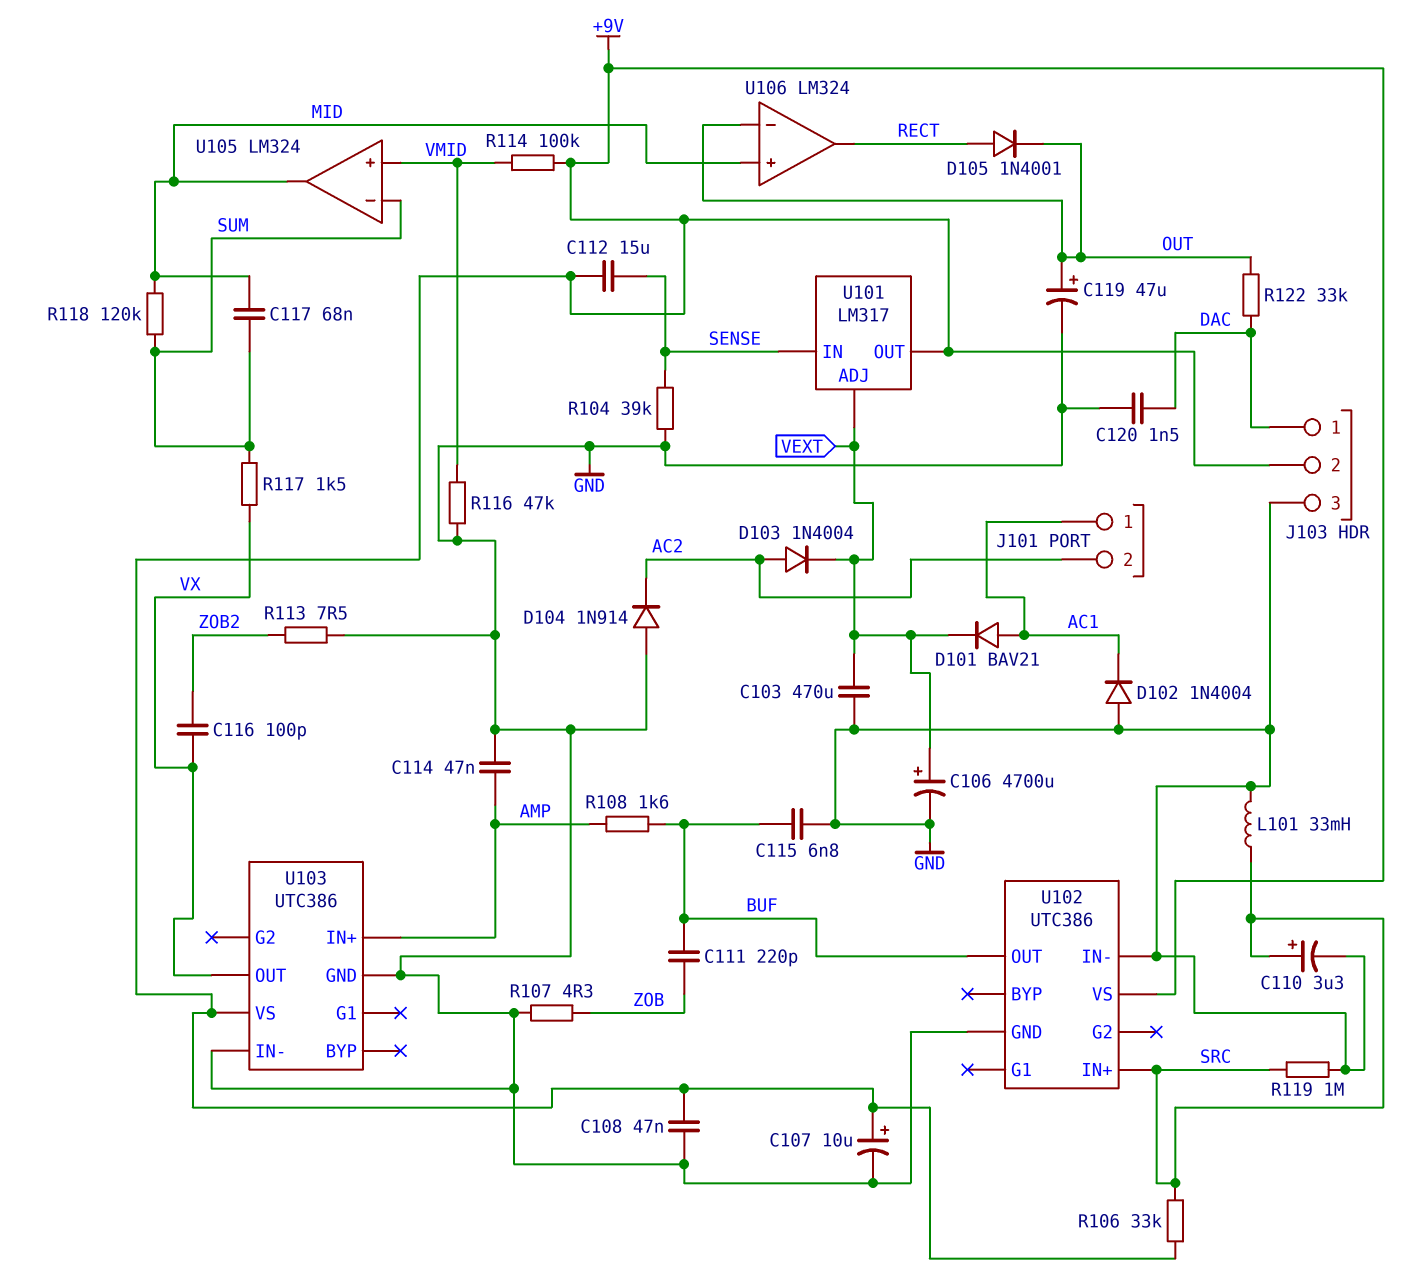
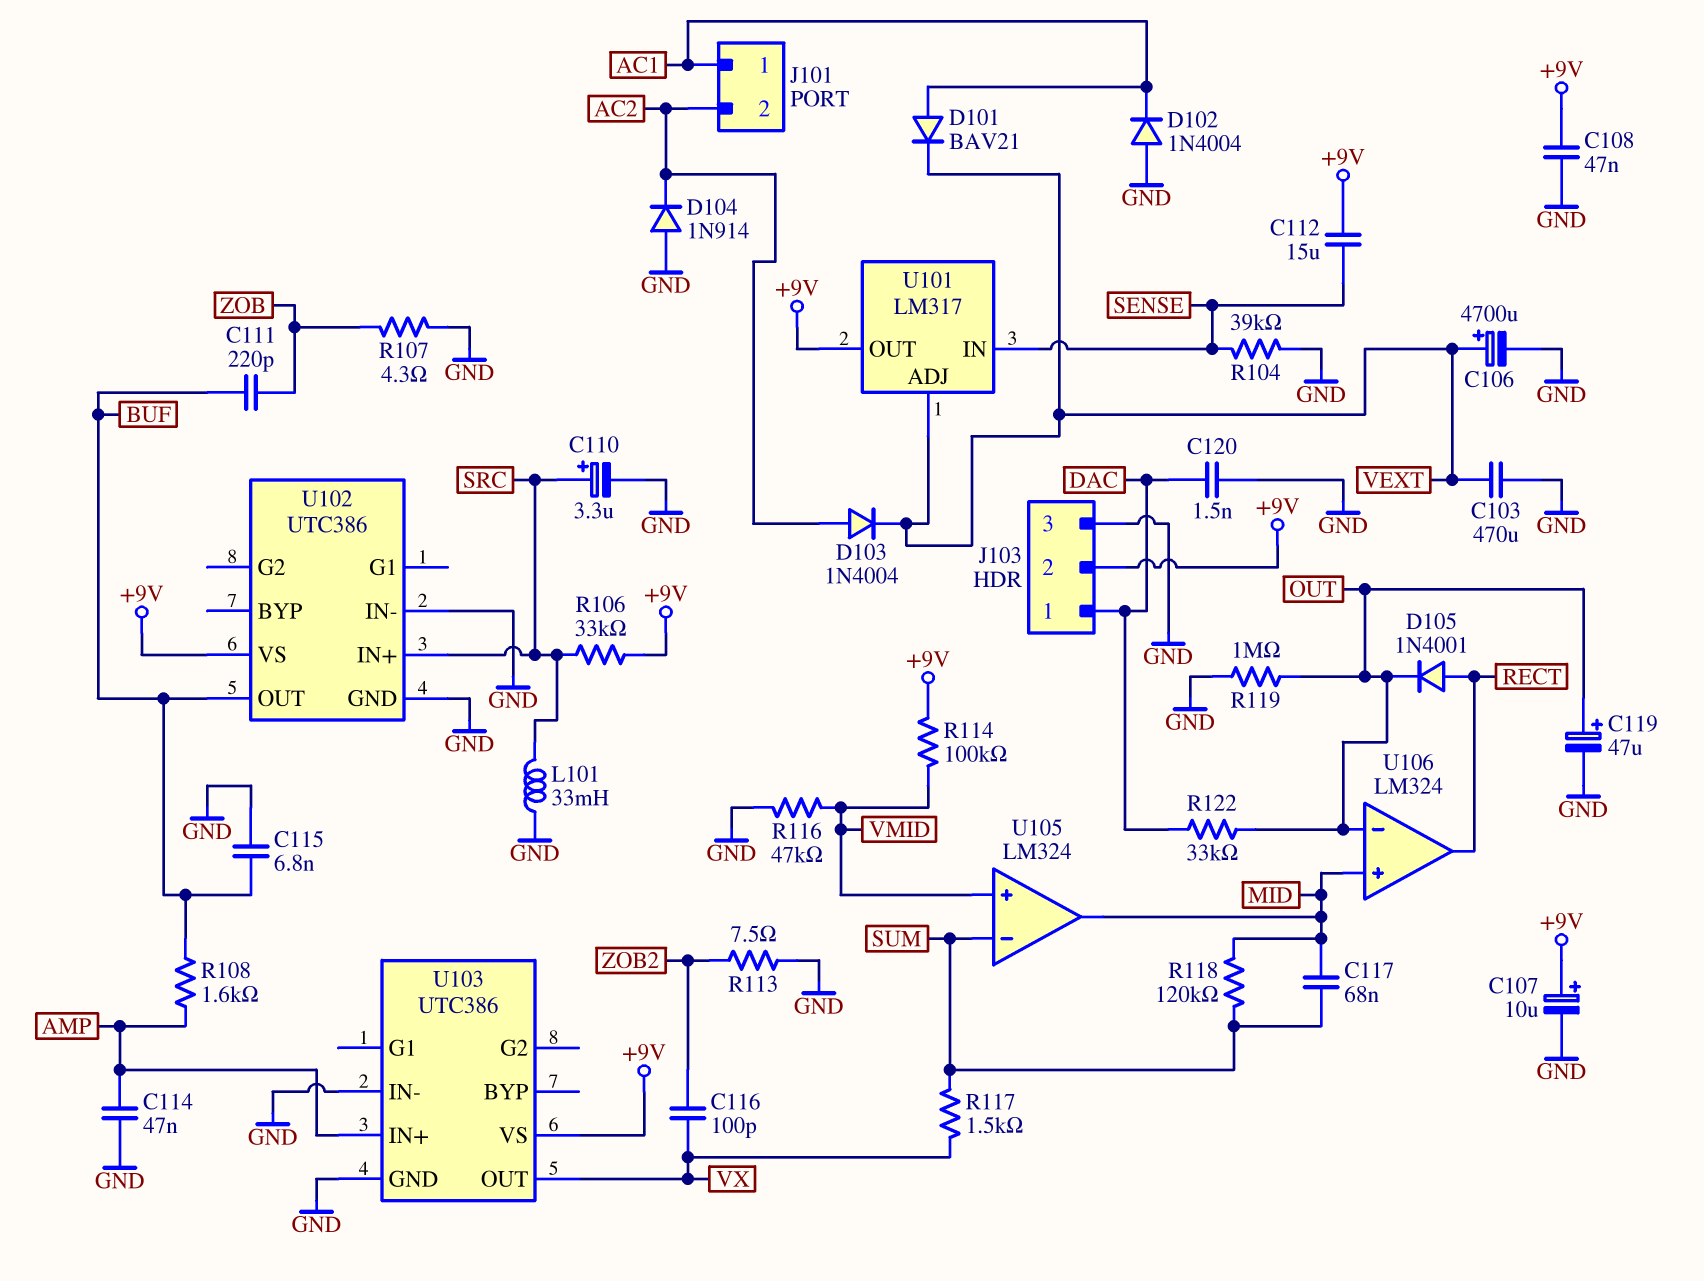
R119: 1M (GND, SRC) -> 1M (GND, OUT)

